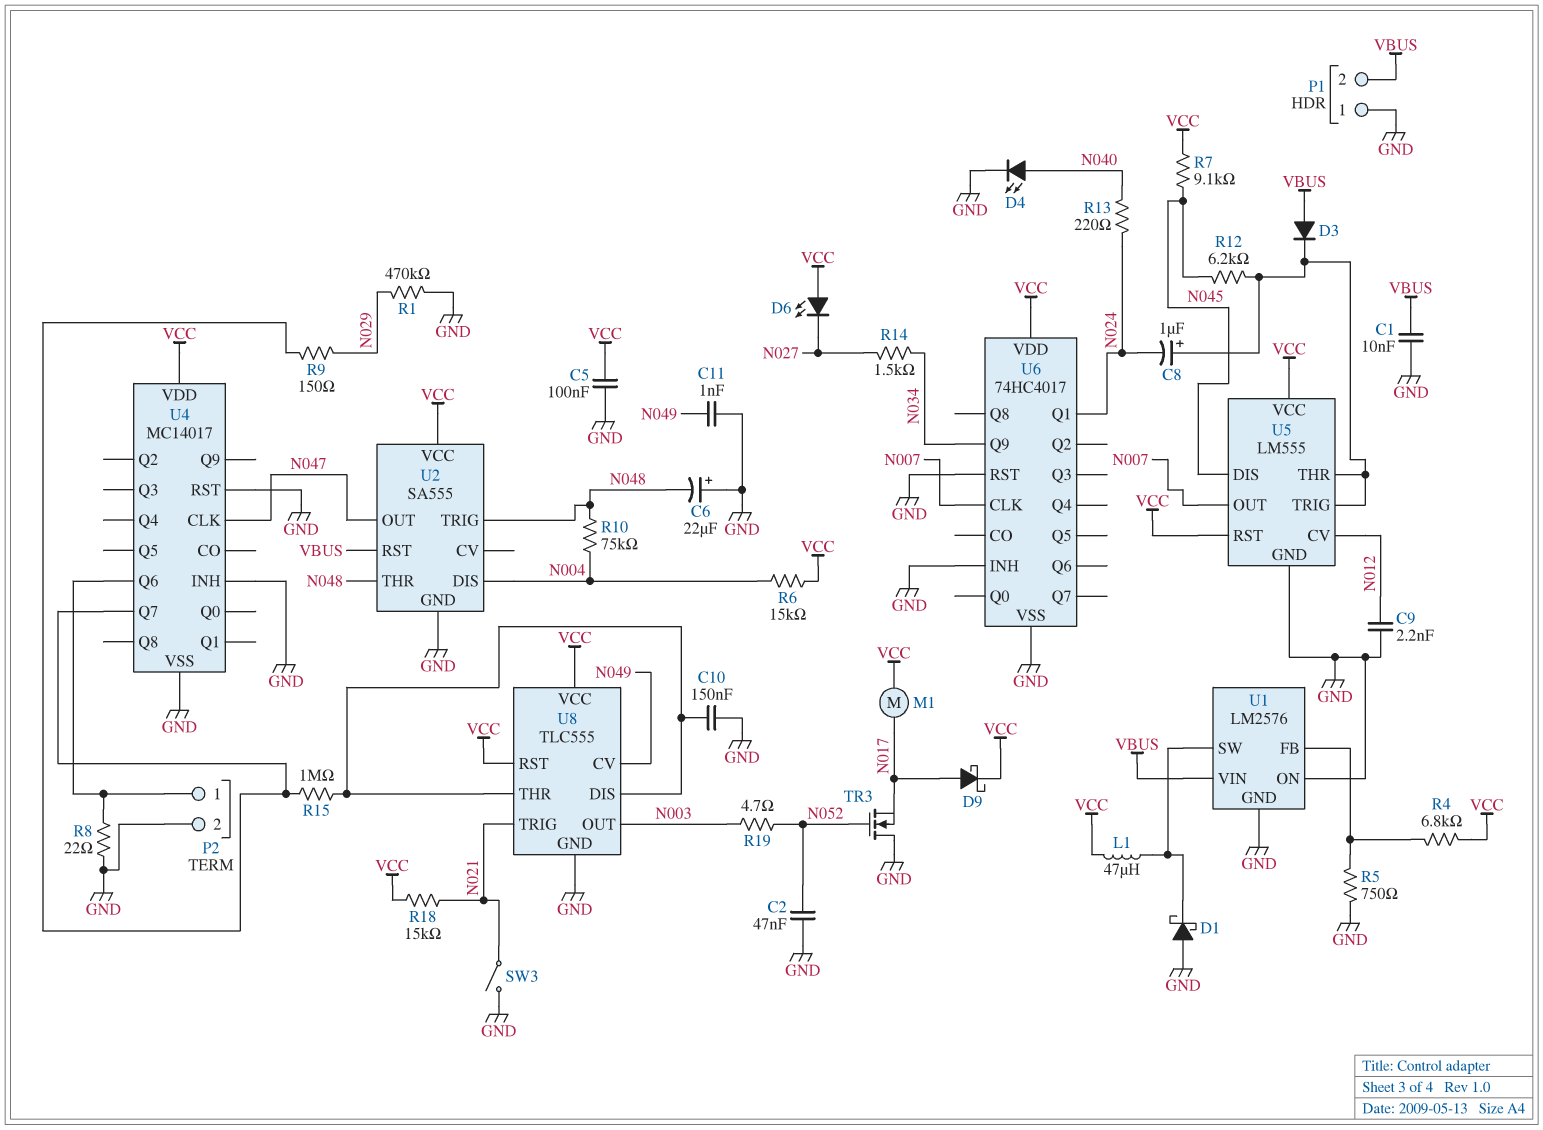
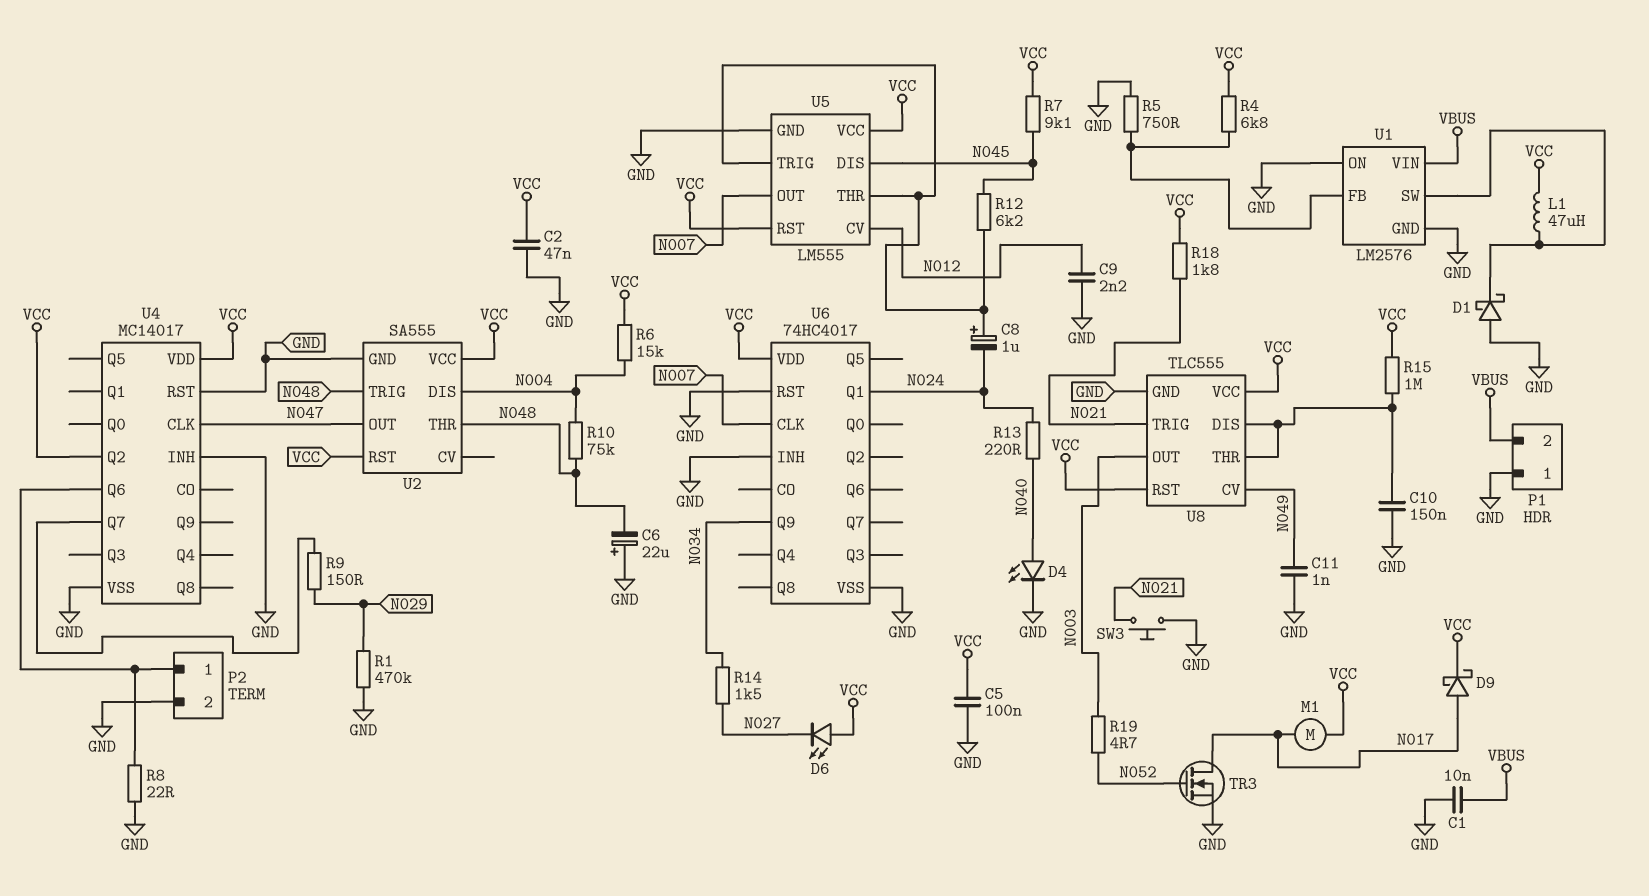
C2: 47nF (GND, N052) -> 47nF (GND, VCC)
D3: diode (A VBUS, K U5/THR) -> none
R15: 1M (U4/Q7, U8/DIS) -> 1M (U8/DIS, VCC)
R18: 15k (N021, VCC) -> 1.8k (N021, VCC)
SW3: switch (GND, N021) -> button (GND, N021)
TR3: NMOS (G N052, D GND, S N017) -> NMOS (G N052, D N017, S GND)
U2 pin RST: VBUS -> VCC
U4 pin Q2: none -> VCC

